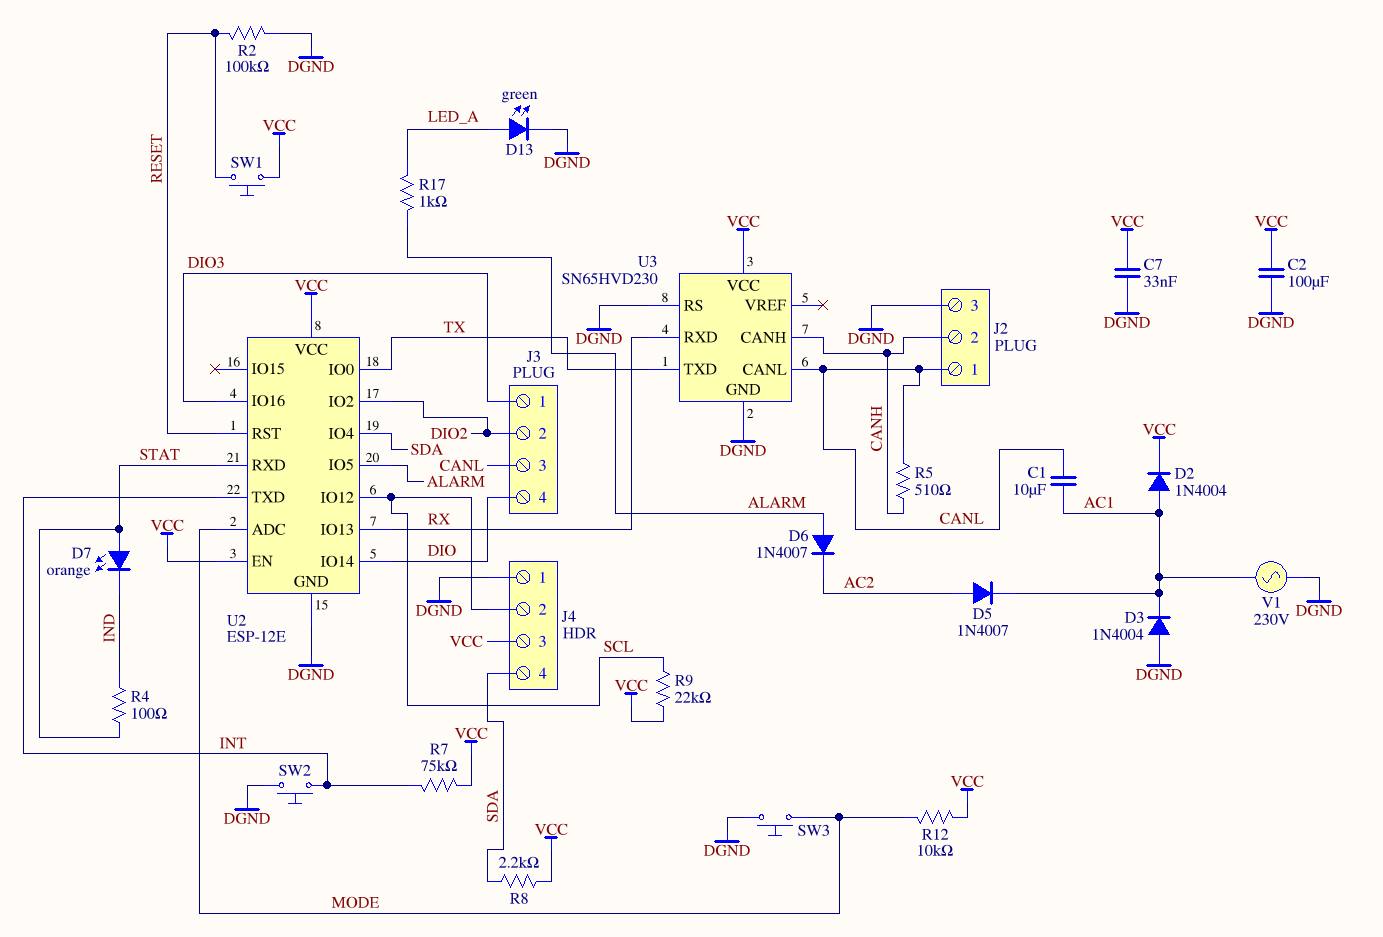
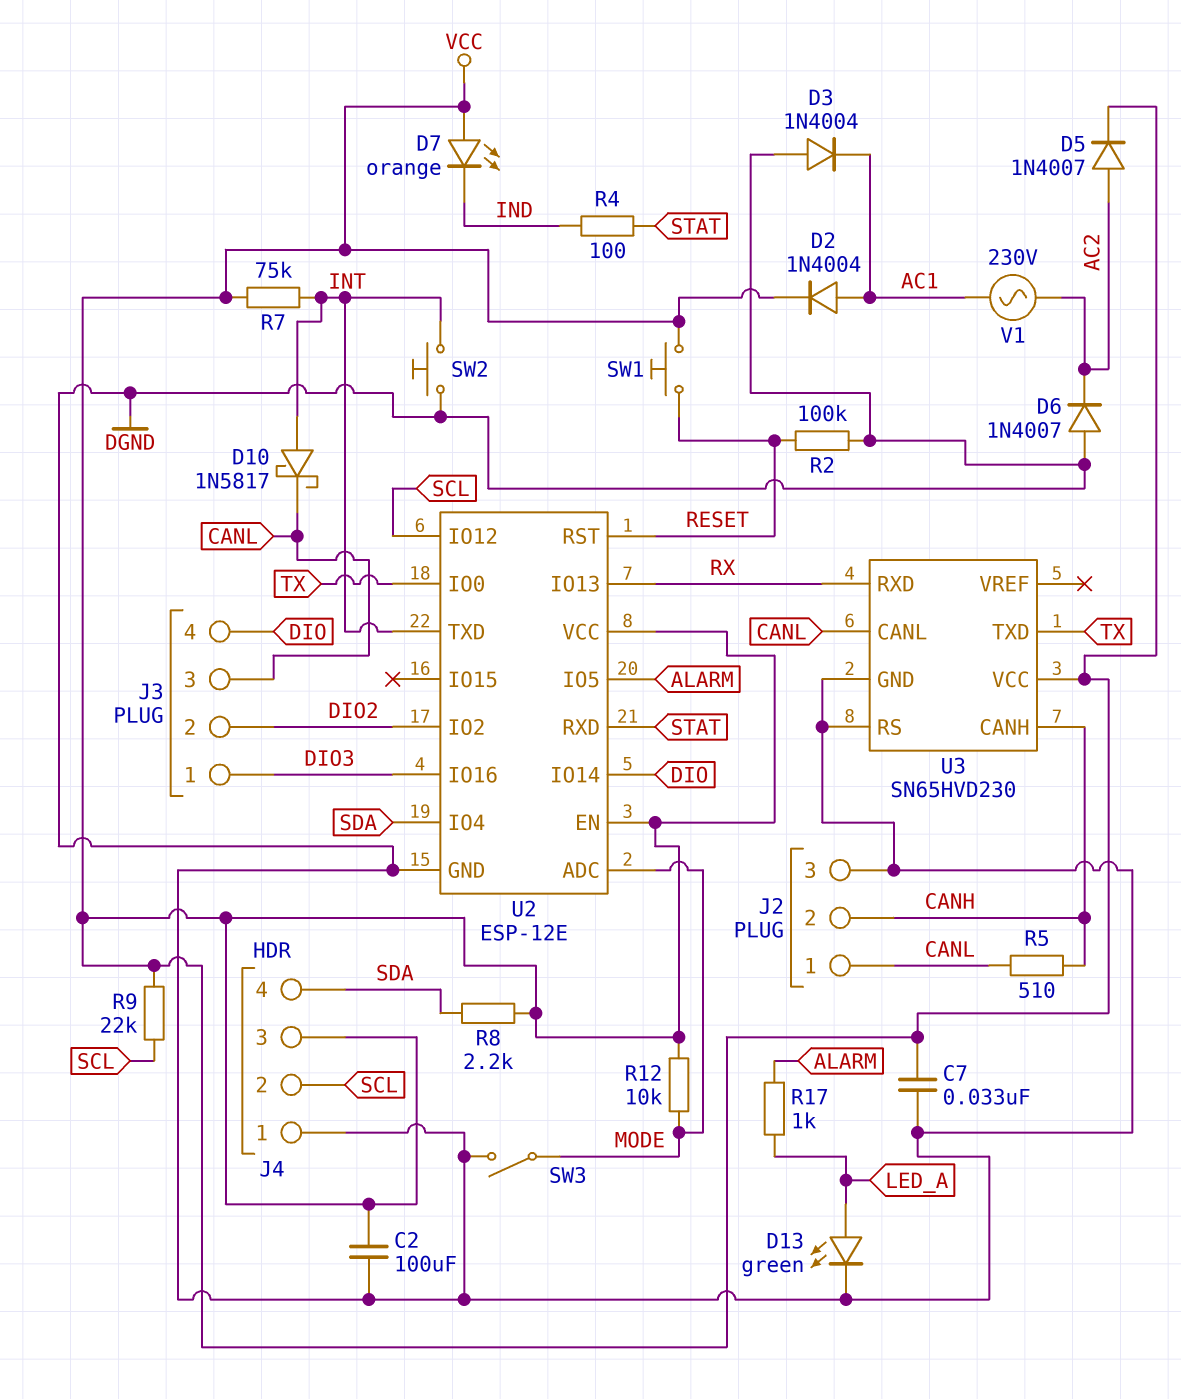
C1: 10uF (AC1, CANL) -> none
D5: diode 1N4007 (A AC2, K AC1) -> diode 1N4007 (A AC2, K VCC)
D6: diode 1N4007 (A ALARM, K AC2) -> diode 1N4007 (A DGND, K AC2)
D7: LED orange (A STAT, K IND) -> LED orange (A VCC, K IND)
D10: none -> schottky 1N5817 (A INT, K CANL)
SW3: button (DGND, MODE) -> switch (DGND, MODE)
V1: AC 230V (AC1, DGND) -> AC 230V (AC1, AC2)

